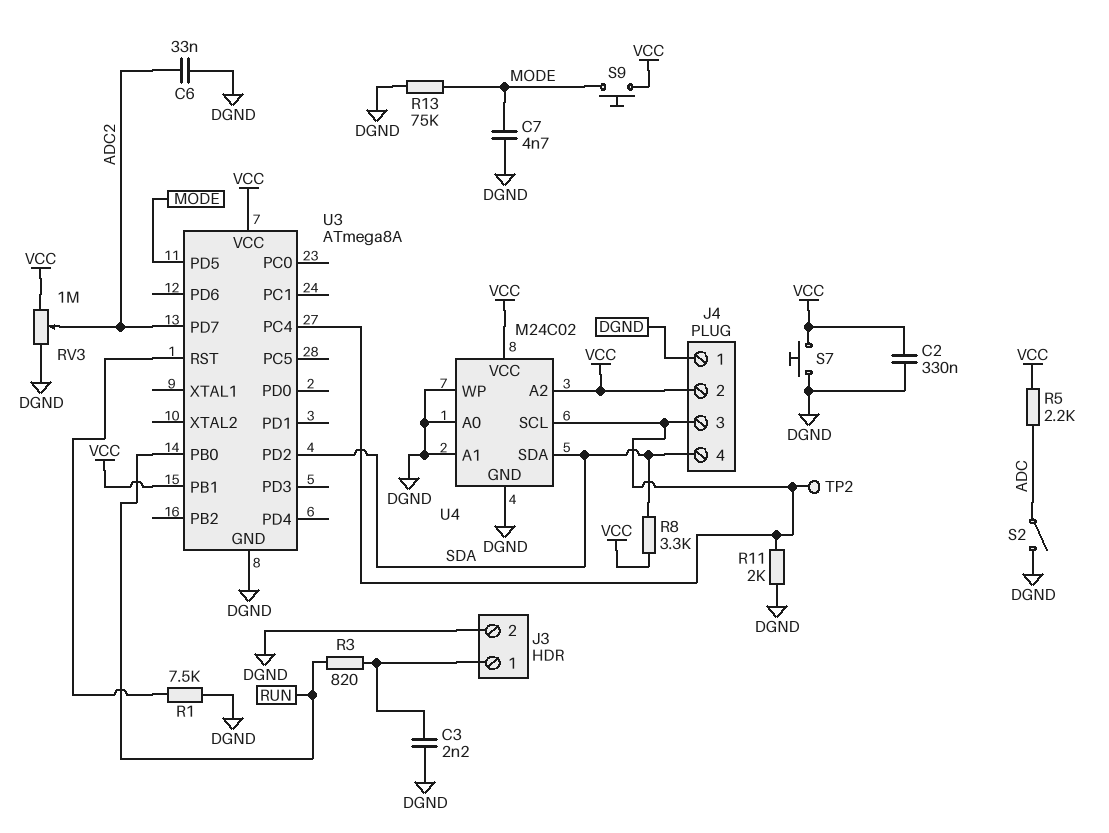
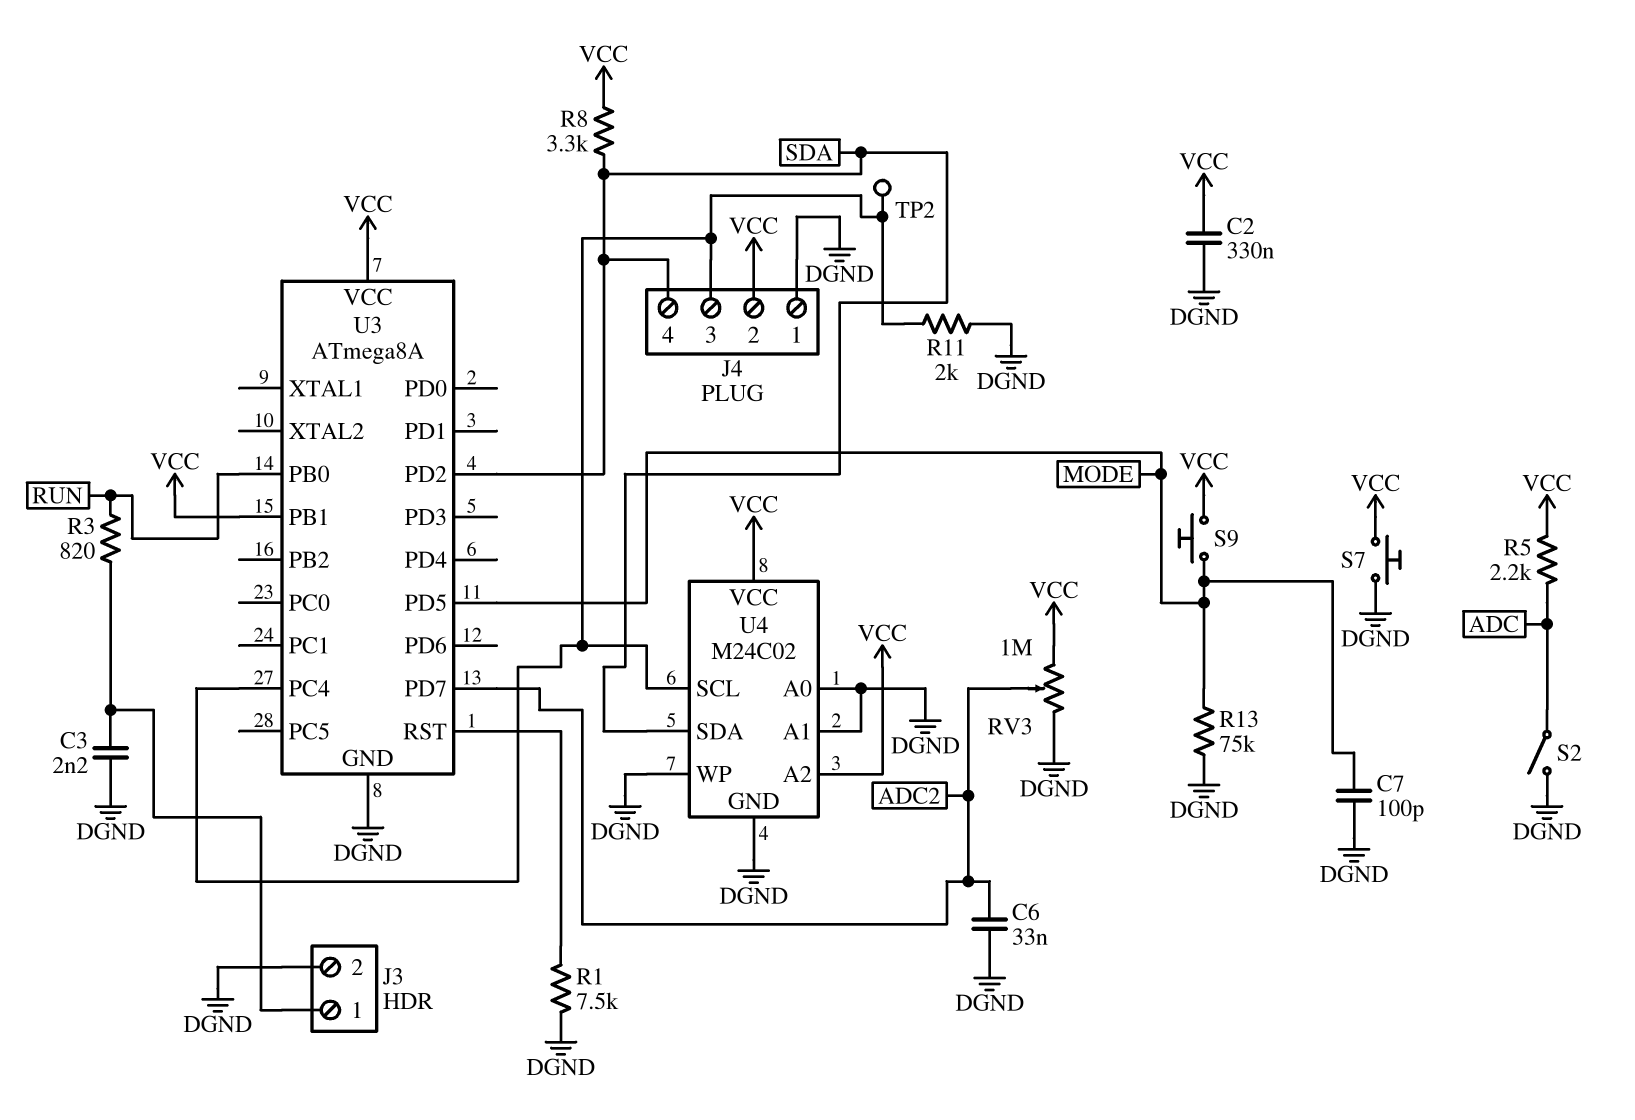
C7: 4.7nF (DGND, MODE) -> 100pF (DGND, MODE)

